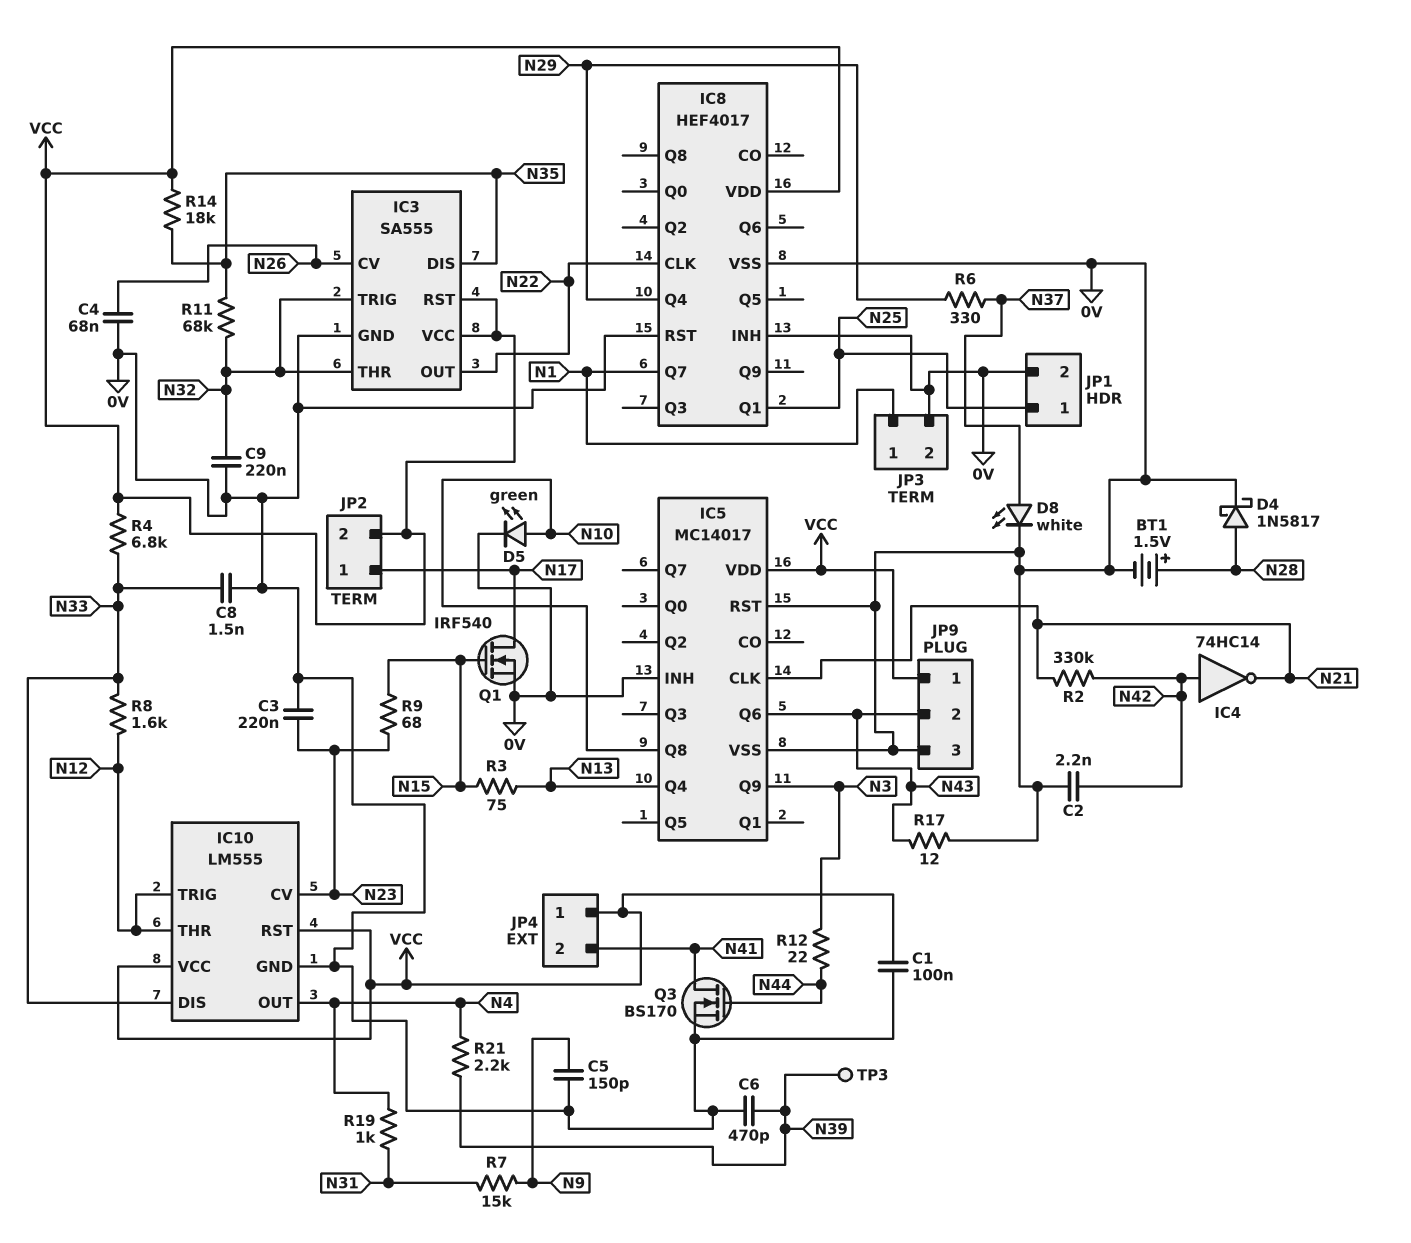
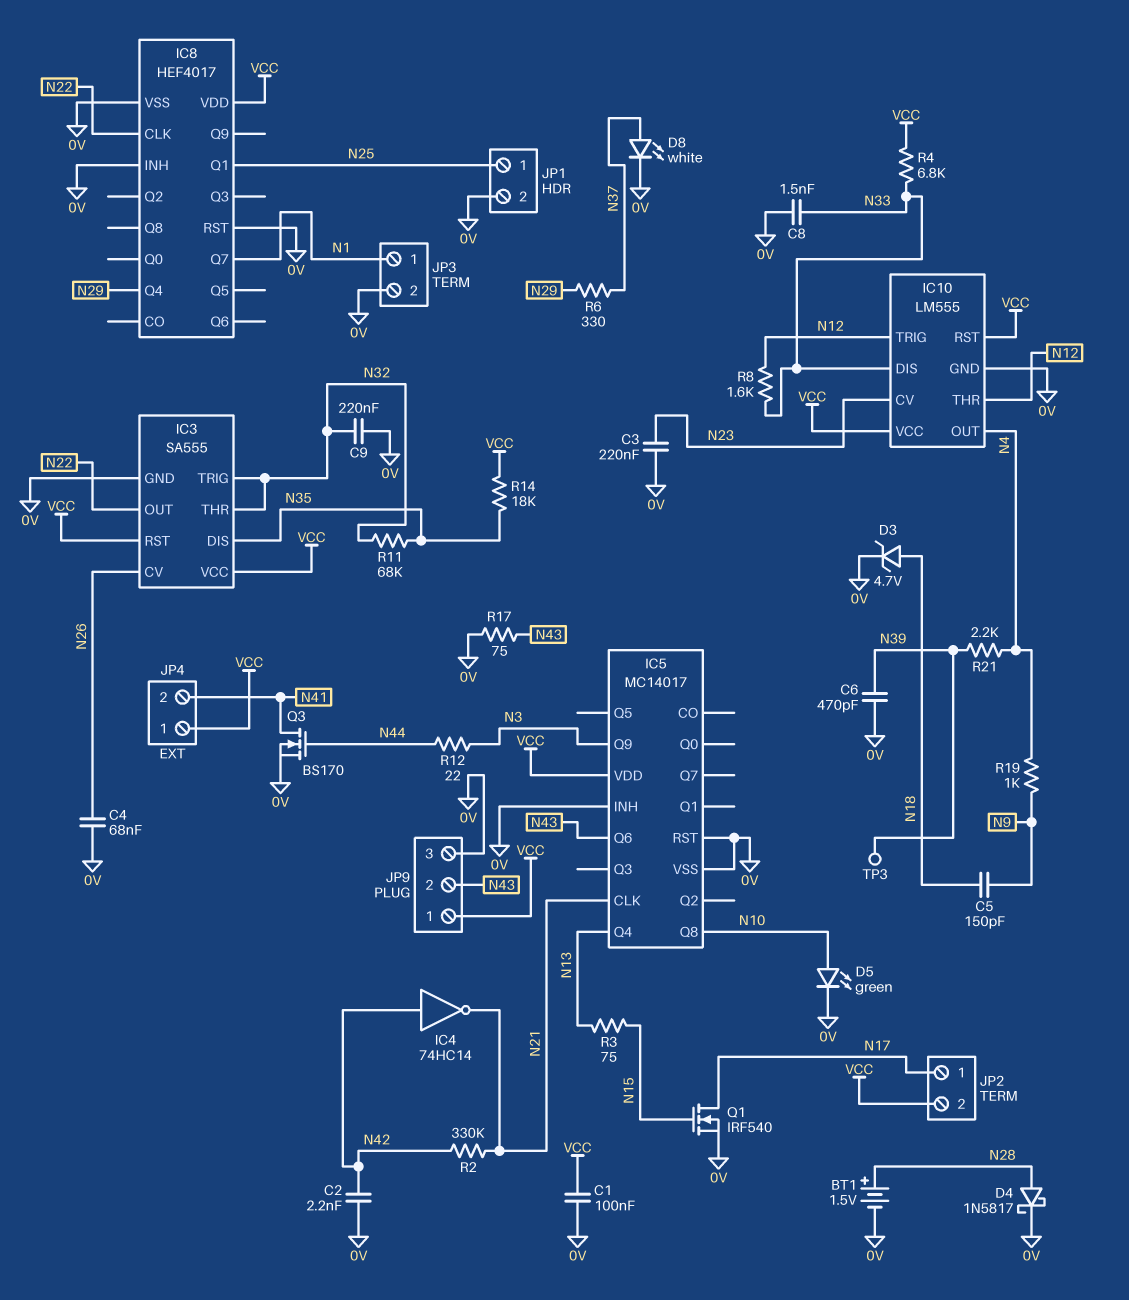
C5: 150pF (0V, N9) -> 150pF (N9, N18)
D3: none -> zener 4.7V (A N18, K 0V)
R7: 15k (N9, N31) -> none
R9: 68 (N15, N23) -> none
R17: 12 (0V, N43) -> 75 (0V, N43)
R19: 1k (N4, N31) -> 1k (N4, N9)

